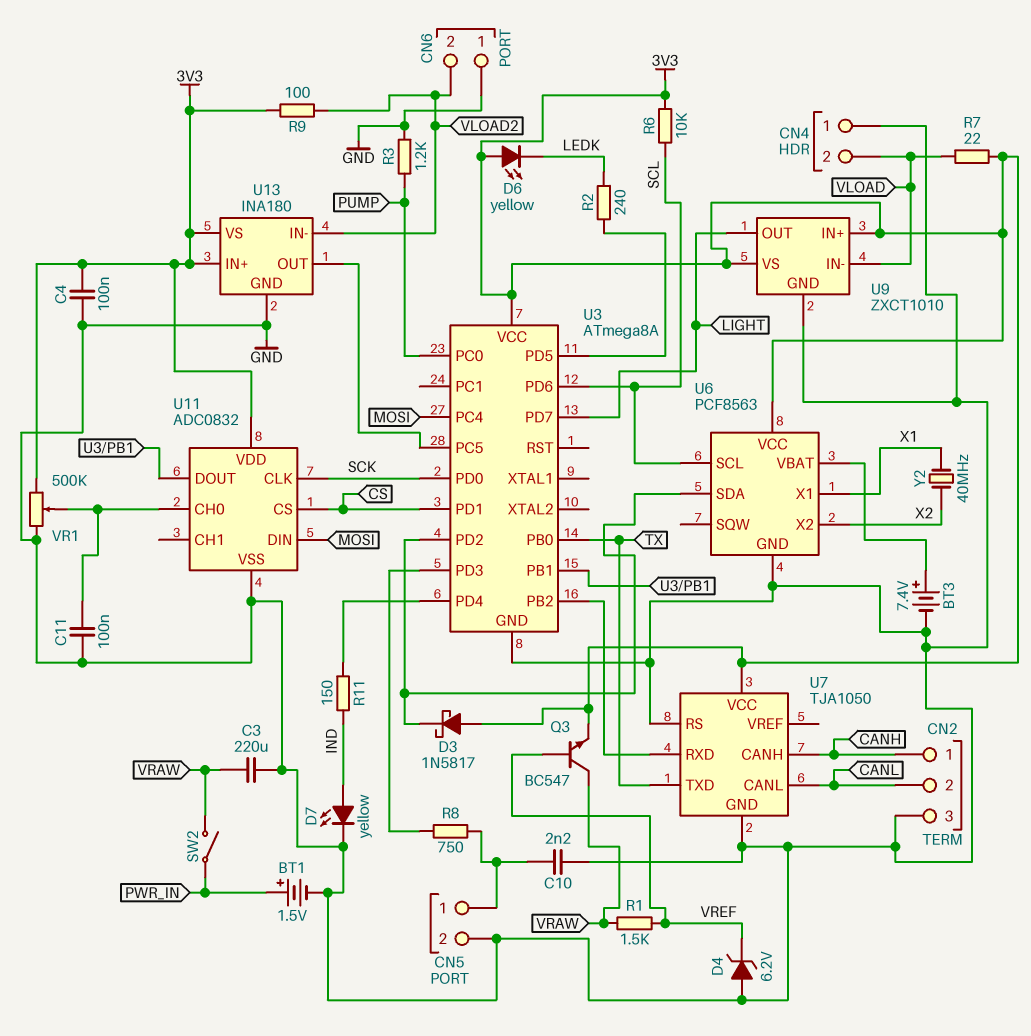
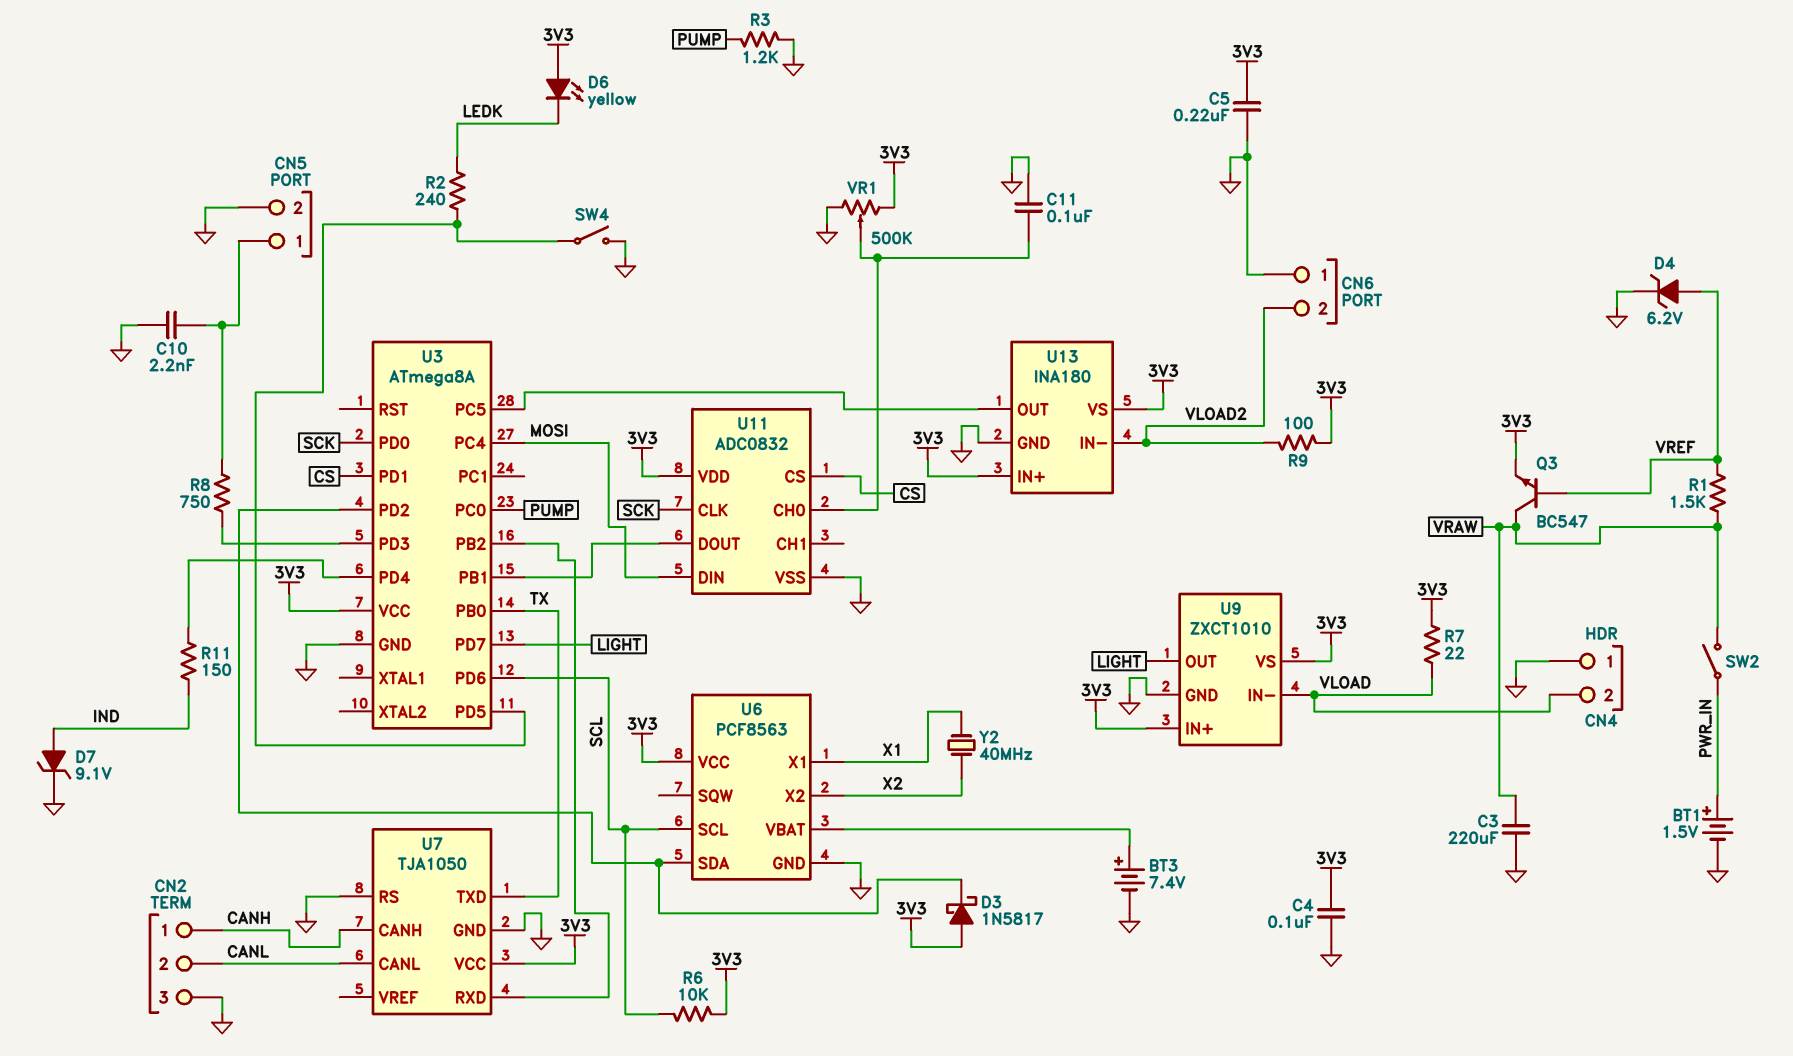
C5: none -> 220nF (3V3, GND)
D4: zener 6.2V (A GND, K VREF) -> zener 6.2V (A VREF, K GND)
D7: LED yellow (A IND, K GND) -> zener 9.1V (A IND, K GND)
SW4: none -> switch (GND, U3/PD5)

